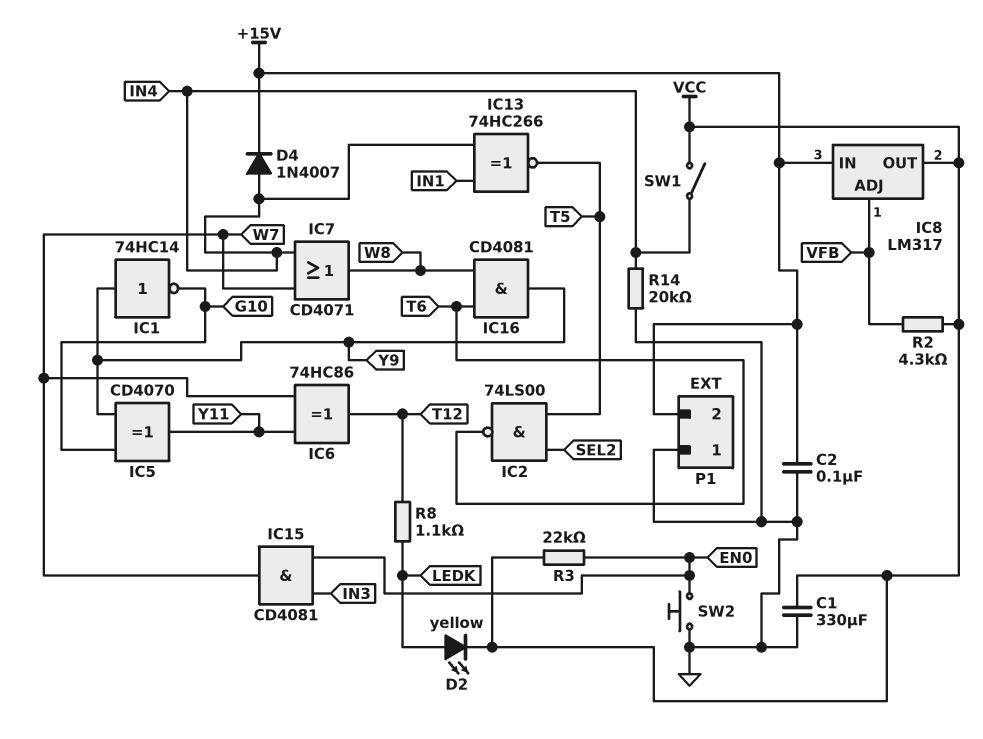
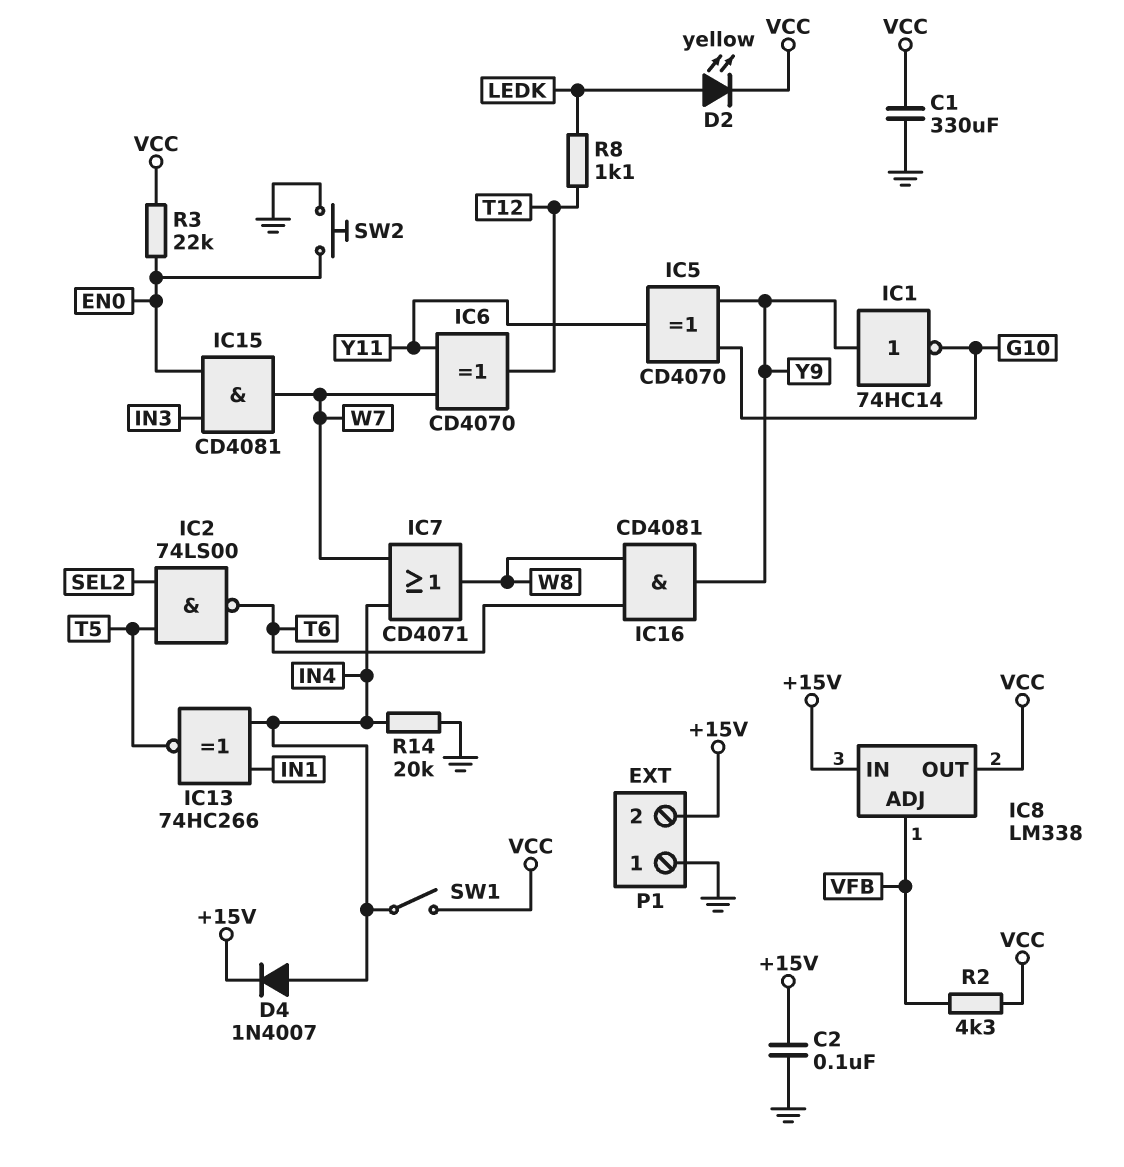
IC6: XOR 74HC86 (in W7, in Y11, out T12) -> XOR CD4070 (in W7, in Y11, out T12)
IC8: LM317 -> LM338

